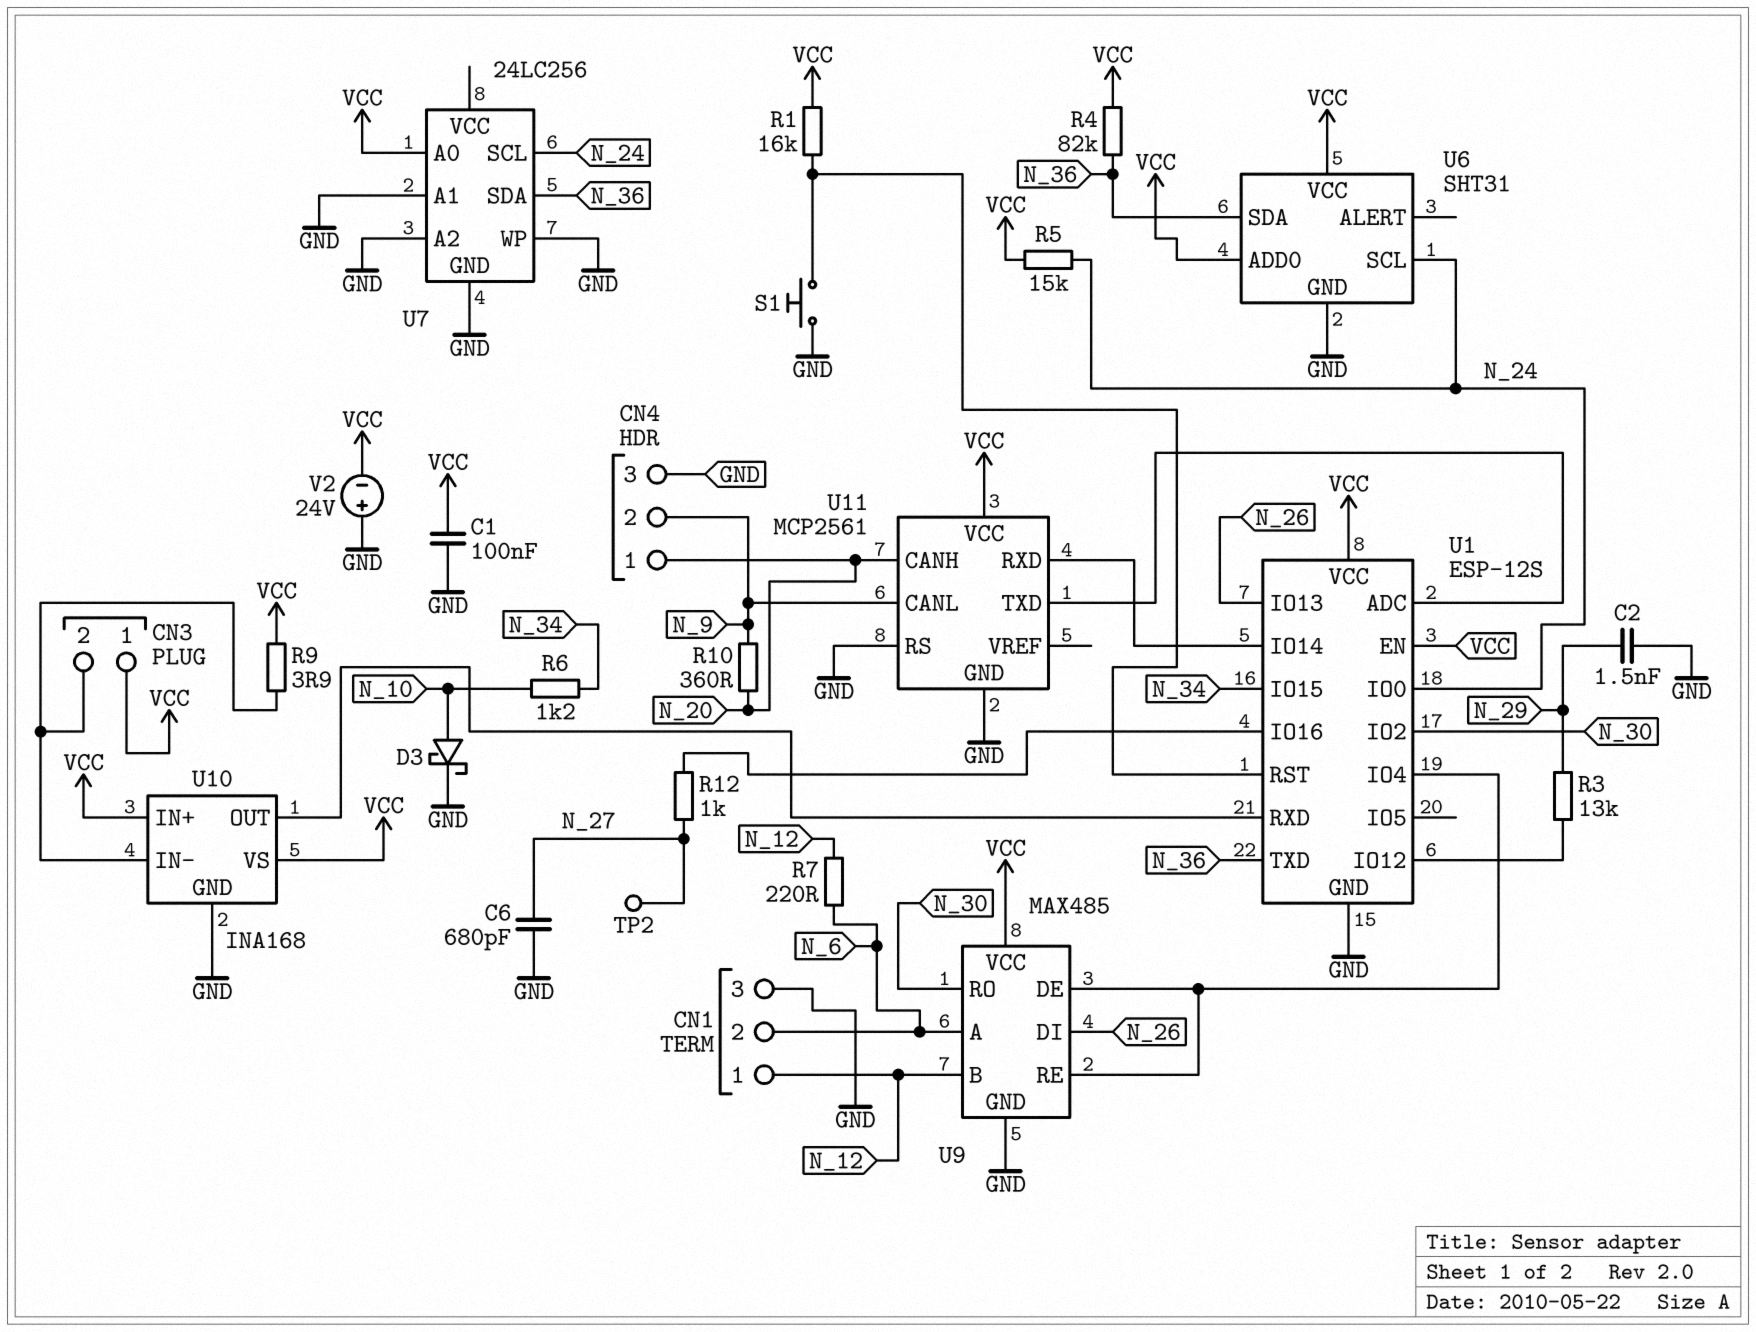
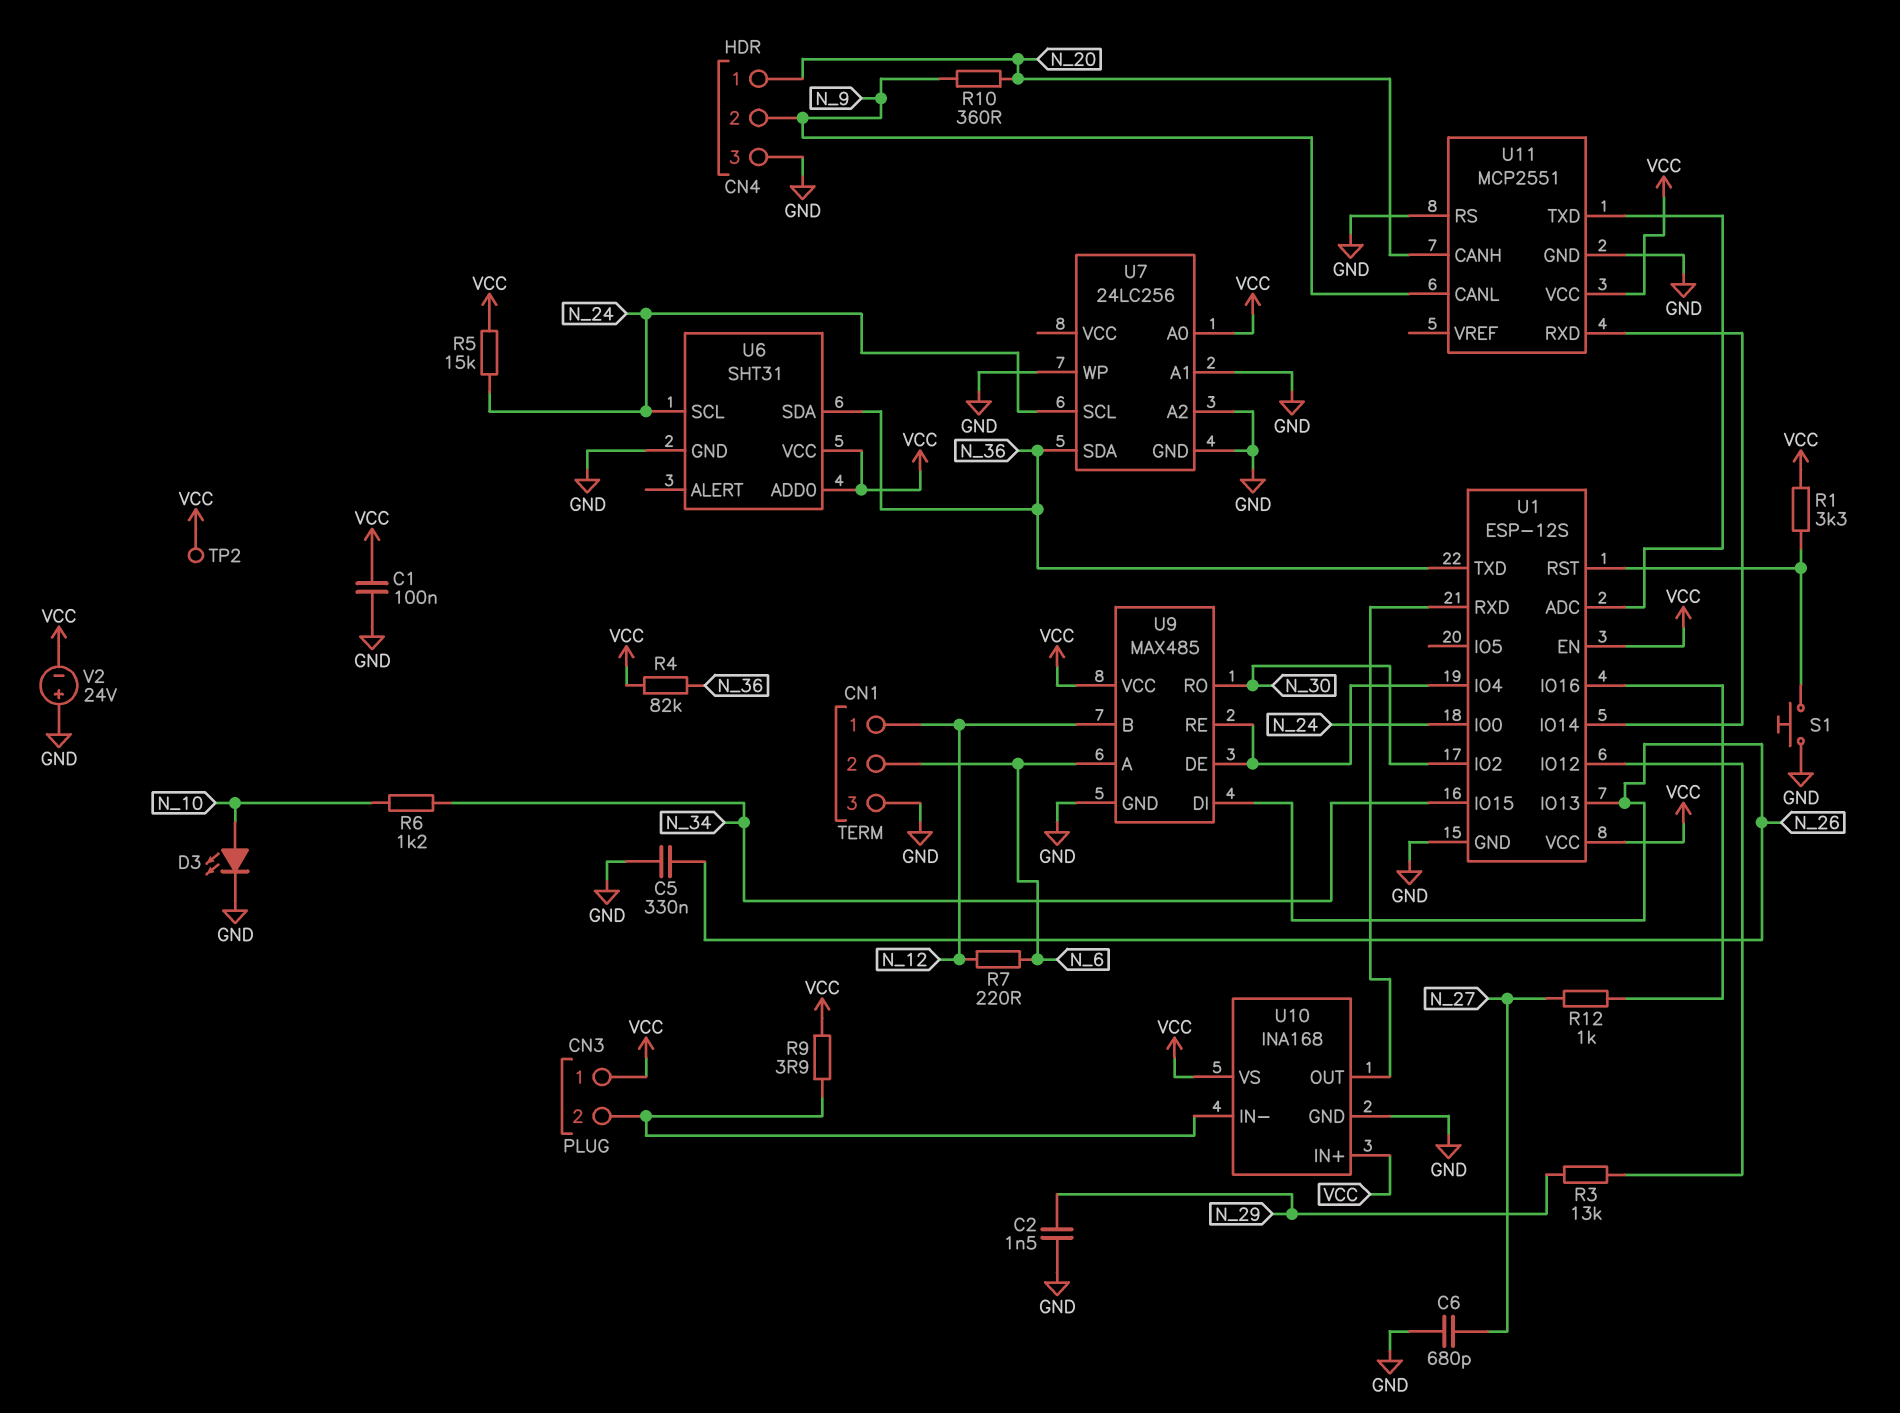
C5: none -> 330nF (GND, N_26)
D3: schottky (A N_10, K GND) -> LED (A N_10, K GND)
R1: 16k (U1/RST, VCC) -> 3.3k (U1/RST, VCC)
TP2: test point (N_27) -> test point (VCC)
U11: MCP2561 -> MCP2551

